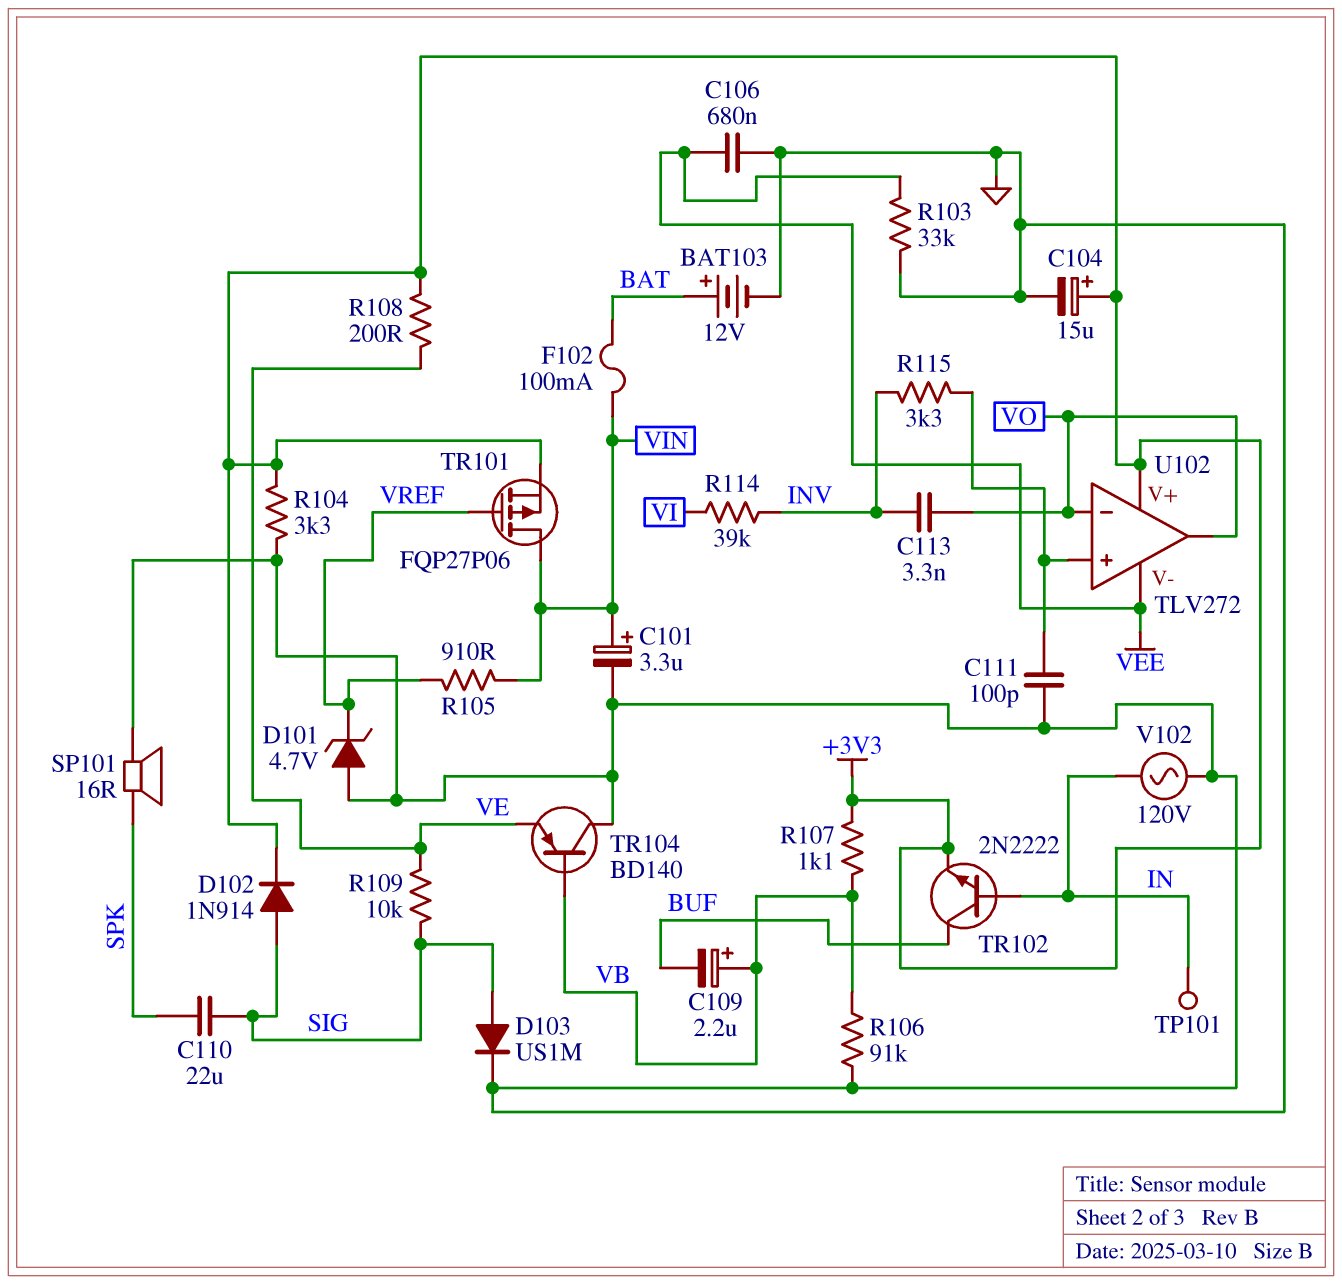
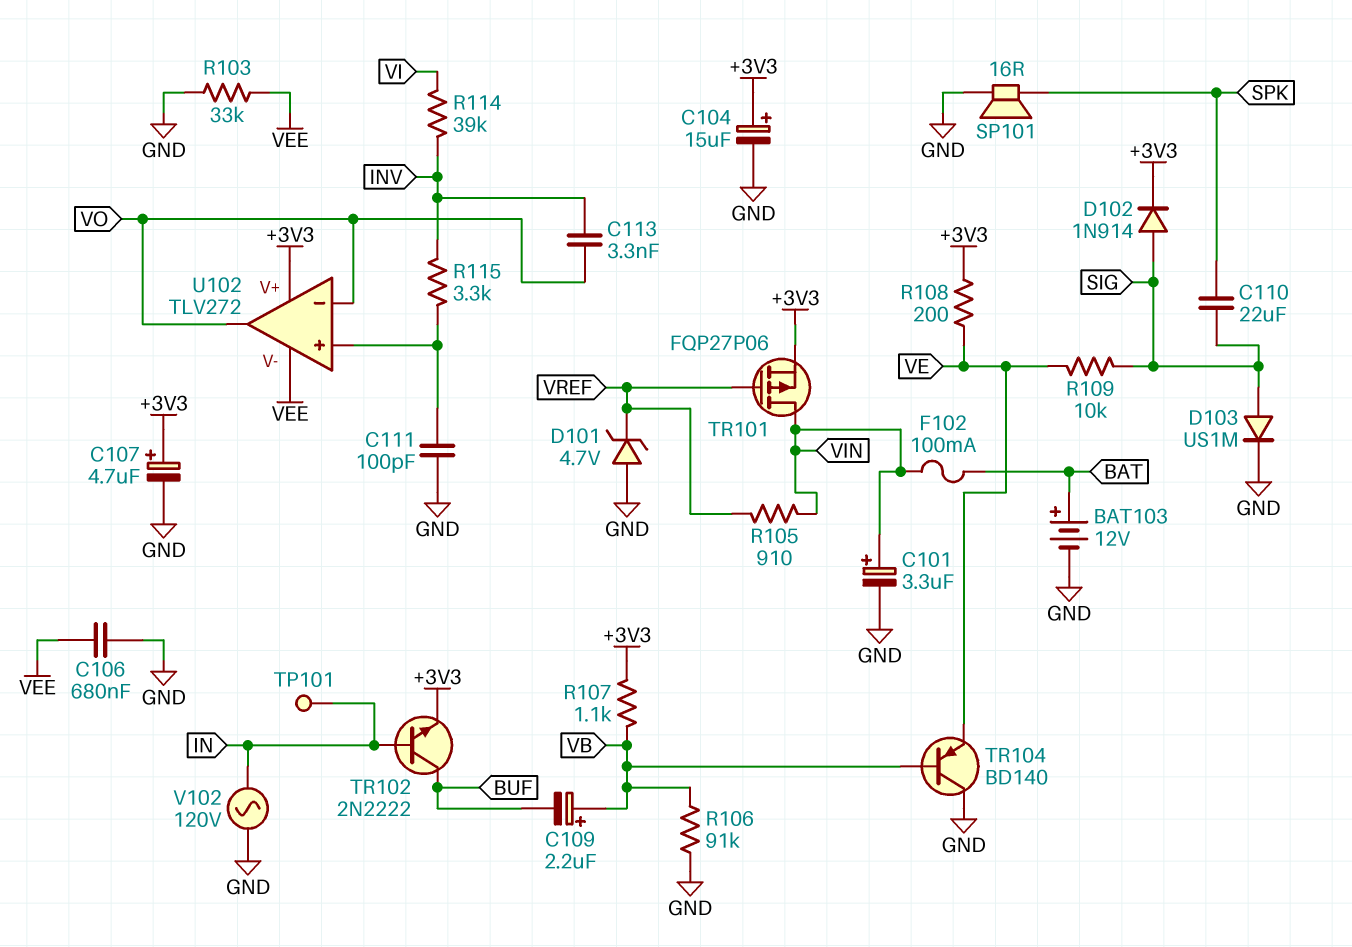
C107: none -> 4.7uF (plus +3V3, minus GND)
R104: 3.3k (+3V3, GND) -> none

